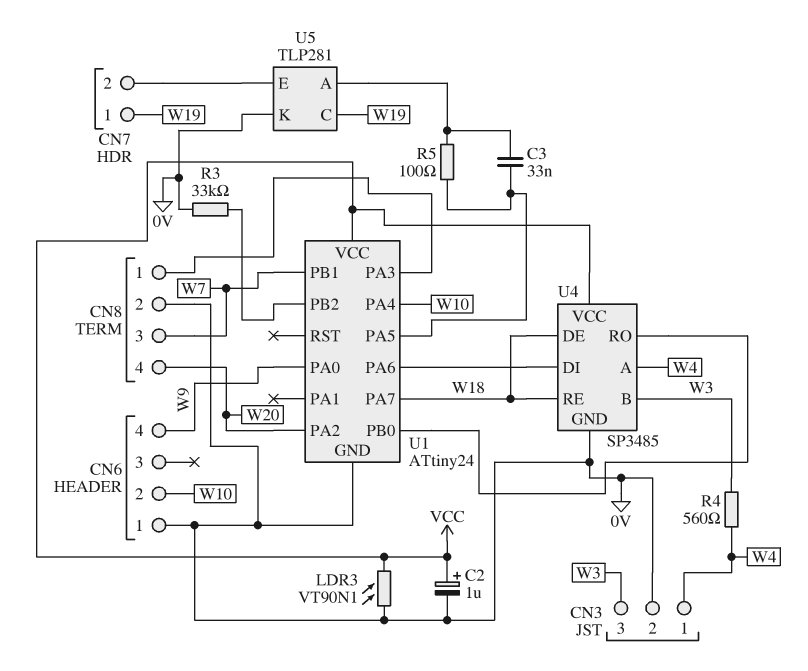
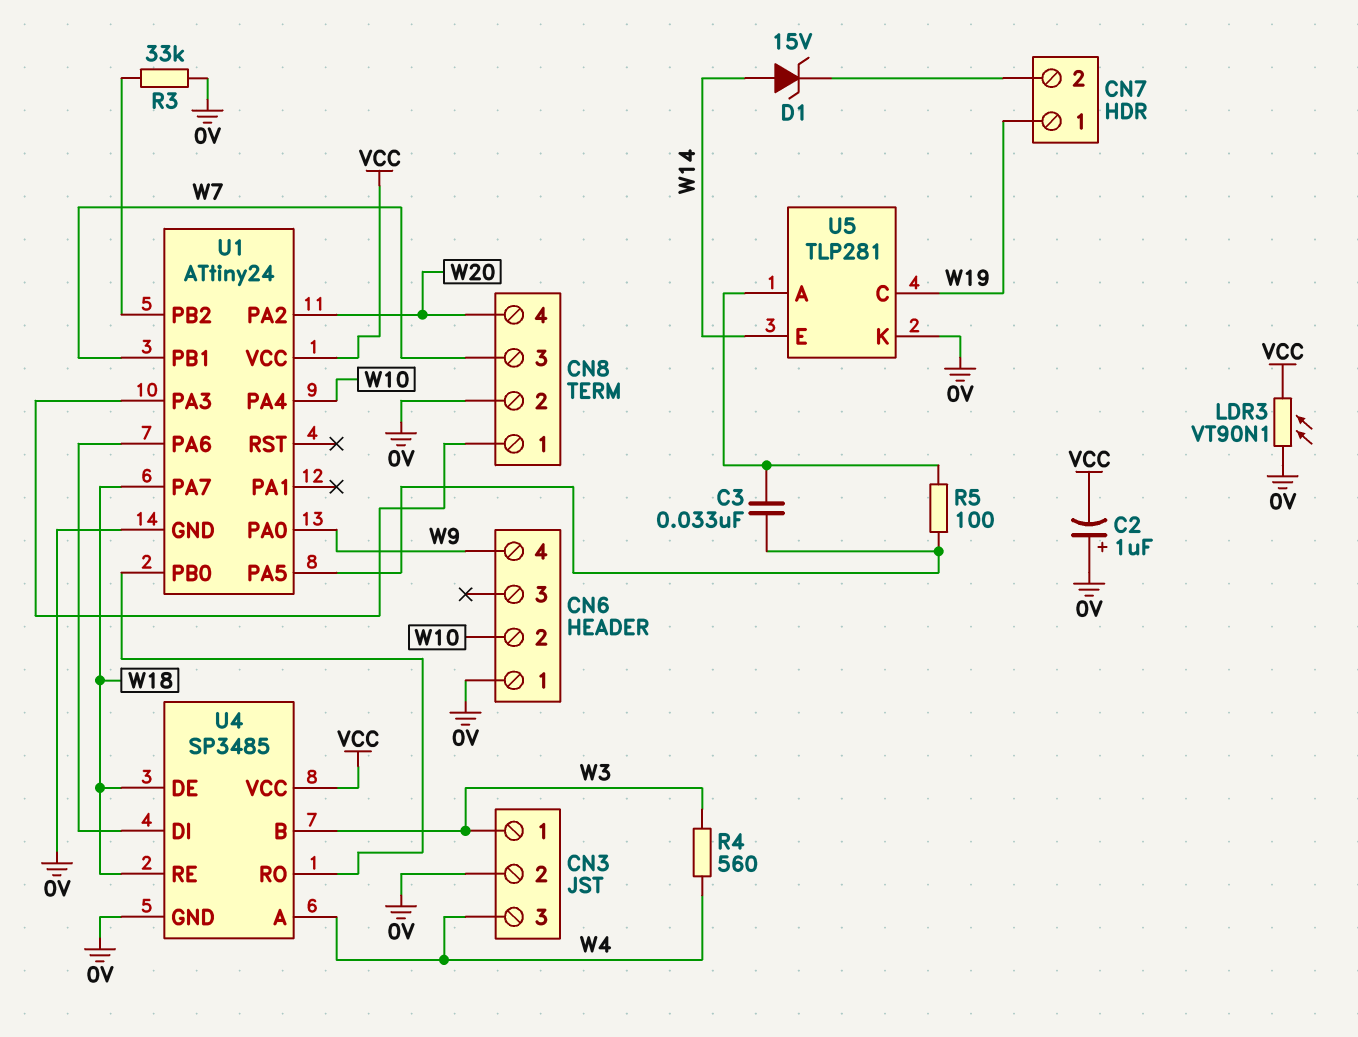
C2: 1uF (plus VCC, minus 0V) -> 1uF (plus 0V, minus VCC)
CN3 pin 1: W4 -> W3
CN3 pin 3: W3 -> W4
D1: none -> zener 15V (A W14, K CN7/2)
U5 pin E: CN7/2 -> W14

